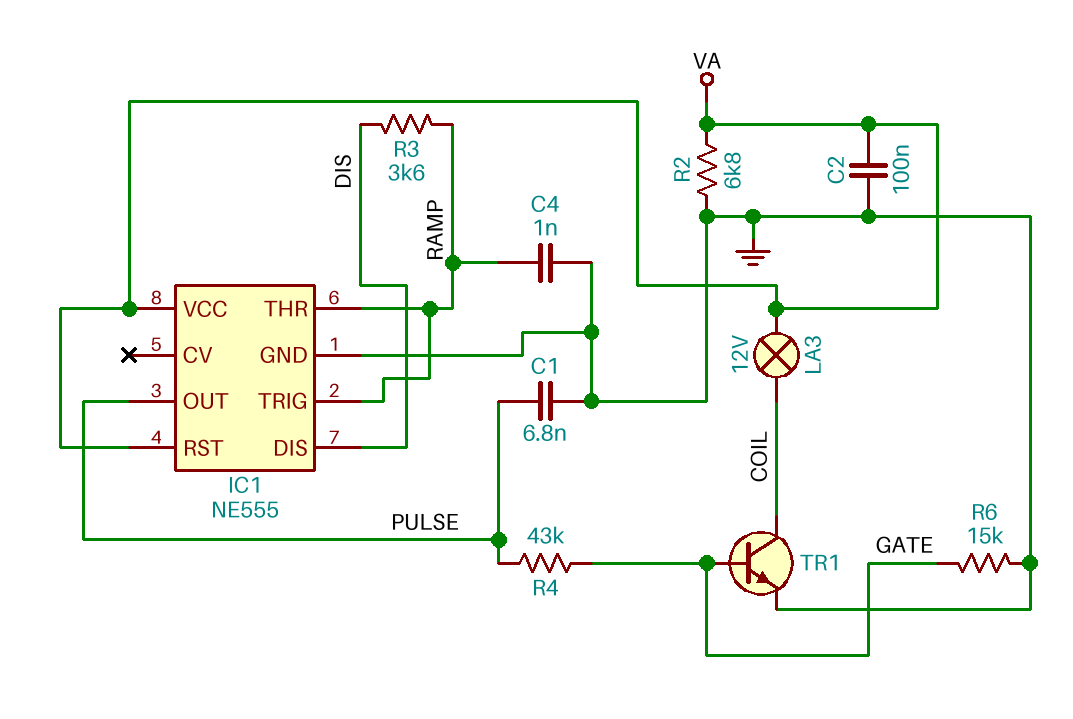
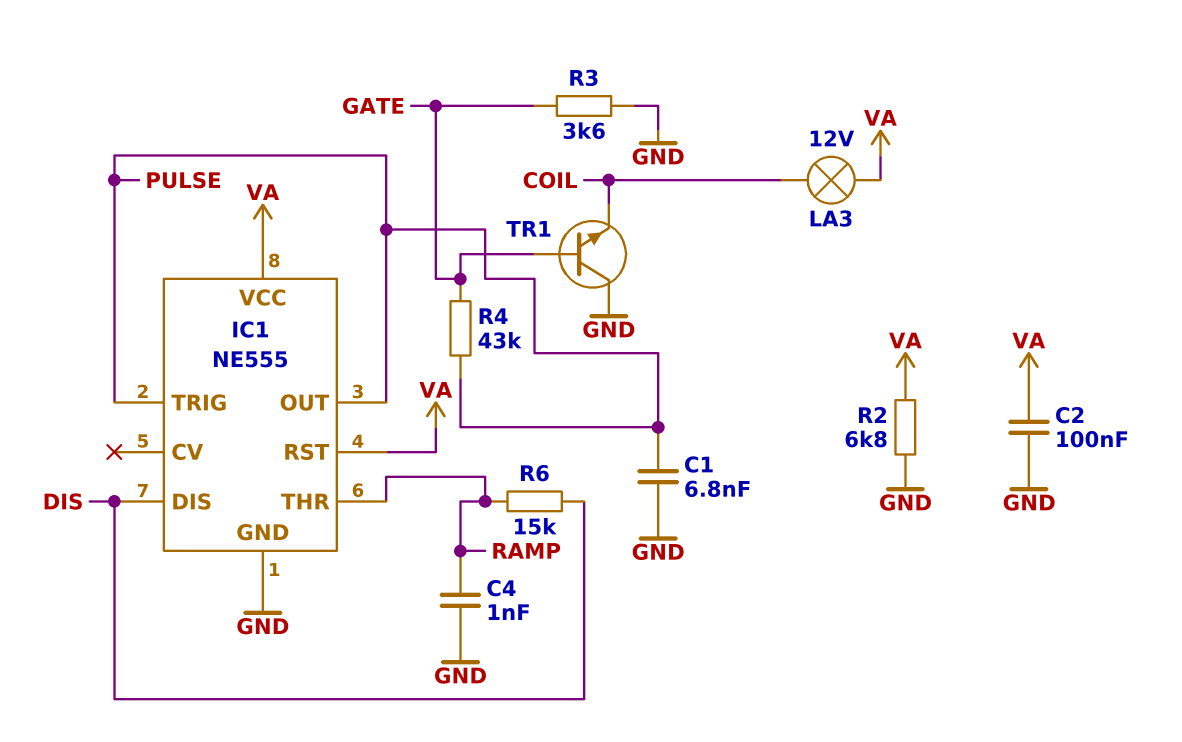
IC1 pin TRIG: RAMP -> PULSE
R3: 3.6k (DIS, RAMP) -> 3.6k (GATE, GND)
R6: 15k (GATE, GND) -> 15k (DIS, RAMP)
TR1: NPN (B GATE, C COIL, E GND) -> NPN (B GATE, C GND, E COIL)

